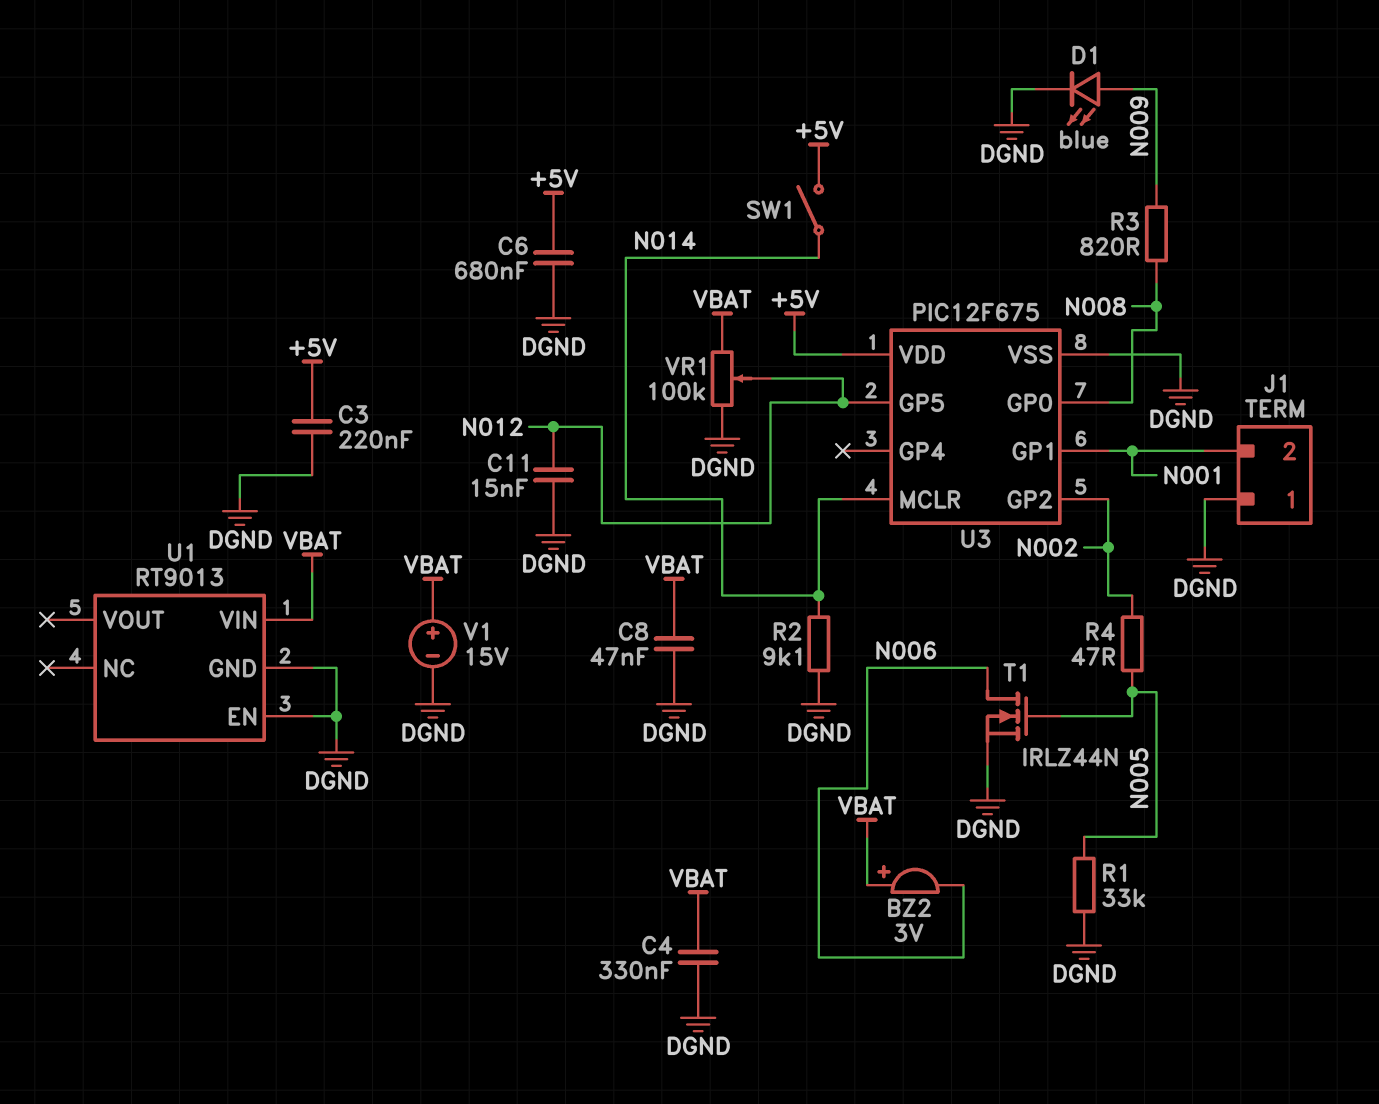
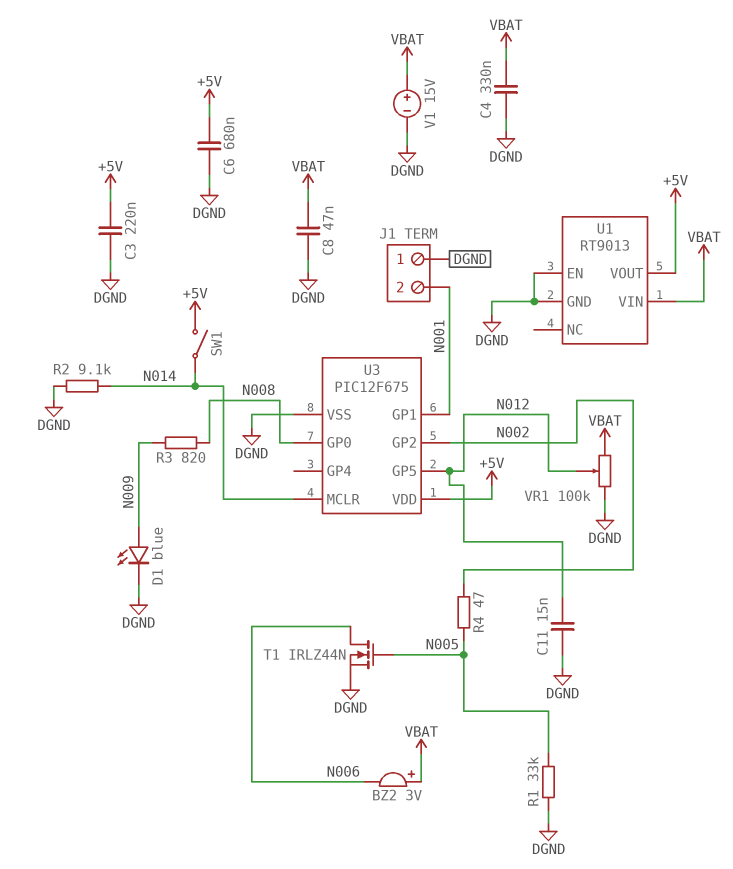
U1 pin VOUT: none -> +5V

